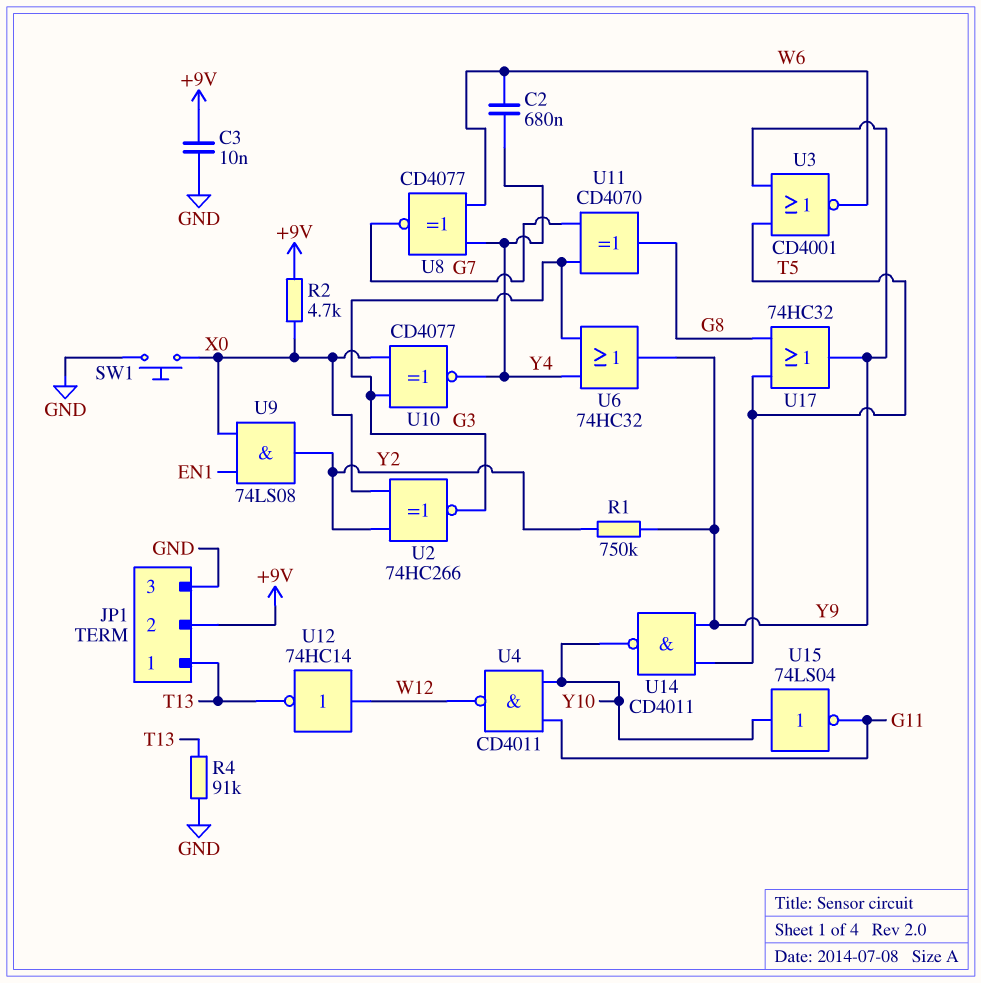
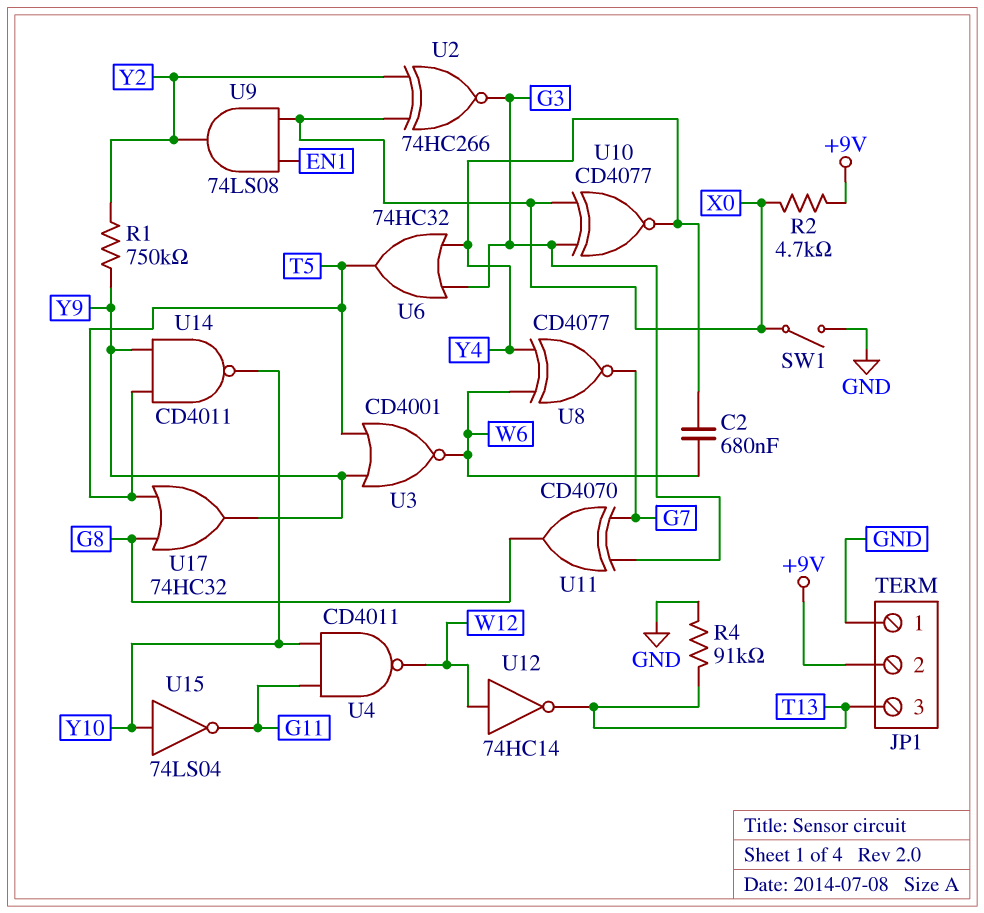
C3: 10nF (+9V, GND) -> none
JP1 pin 1: T13 -> GND
JP1 pin 3: GND -> T13
SW1: button (GND, X0) -> switch (GND, X0)
U6: OR 74HC32 (in G3, in Y4, out Y9) -> OR 74HC32 (in G3, in Y4, out T5)

